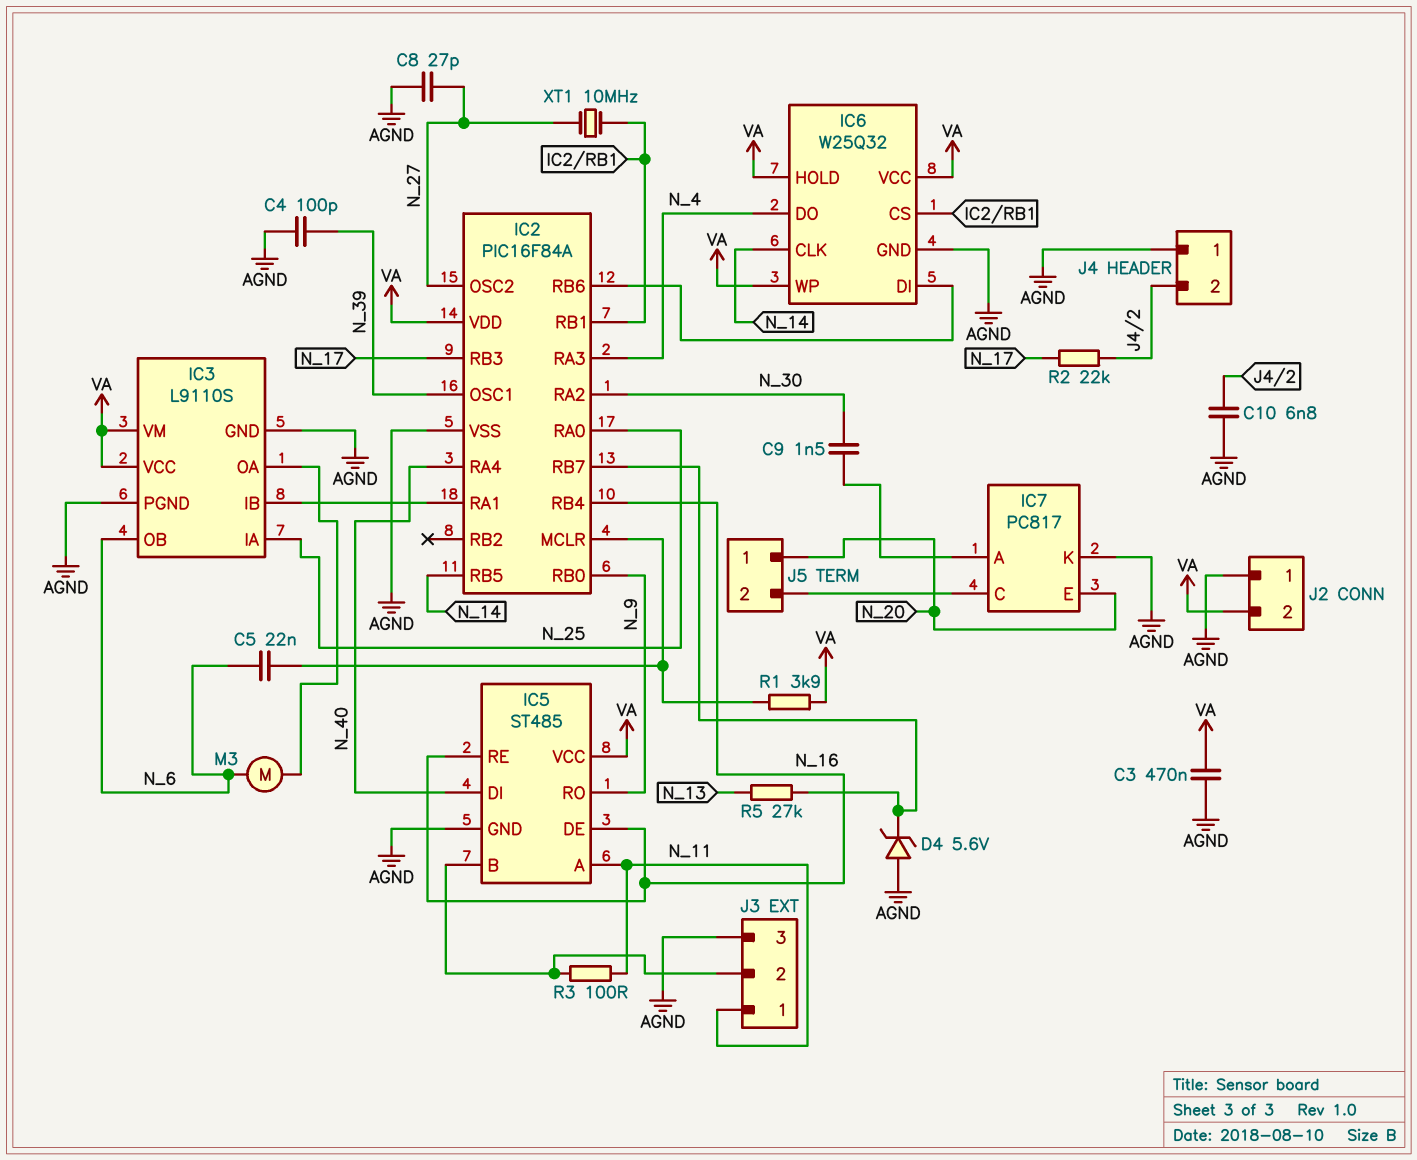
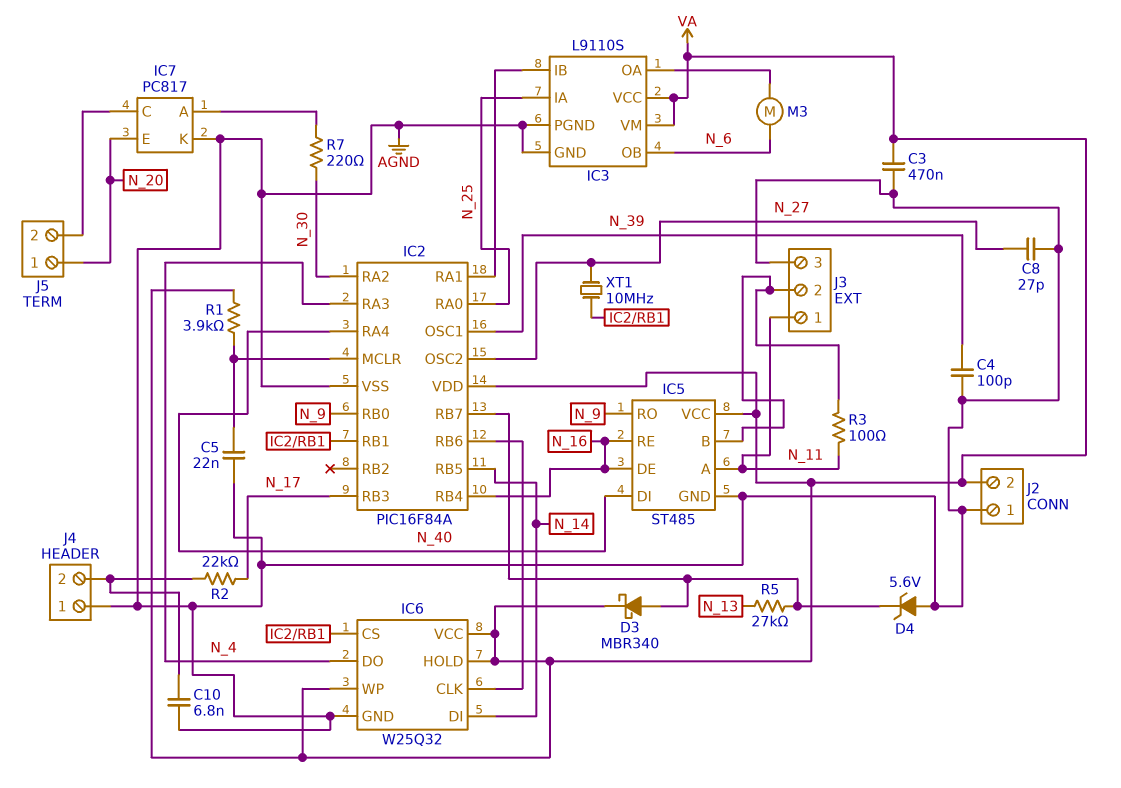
C5: 22nF (IC2/MCLR, N_6) -> 22nF (AGND, IC2/MCLR)
C9: 1.5nF (IC7/A, N_30) -> none
D3: none -> schottky MBR340 (A IC2/RB7, K VA)
IC6 pin CLK: N_14 -> IC2/RB6
IC6 pin DI: IC2/RB6 -> N_14
R7: none -> 220 (IC7/A, N_30)

